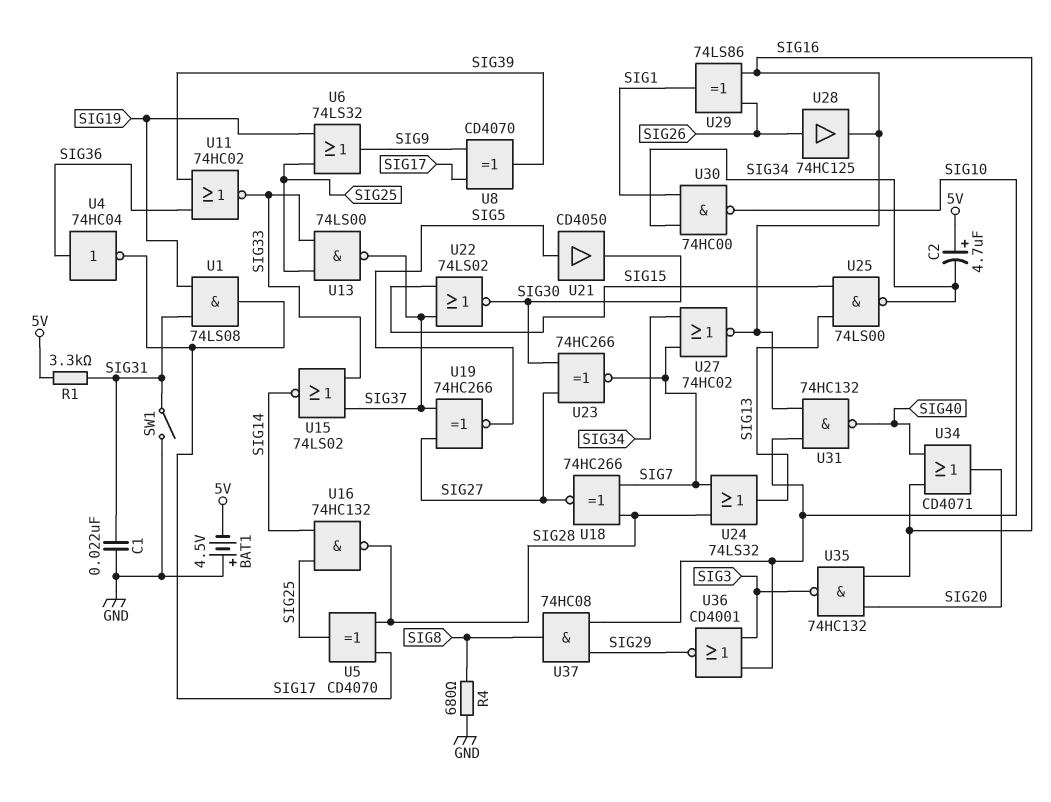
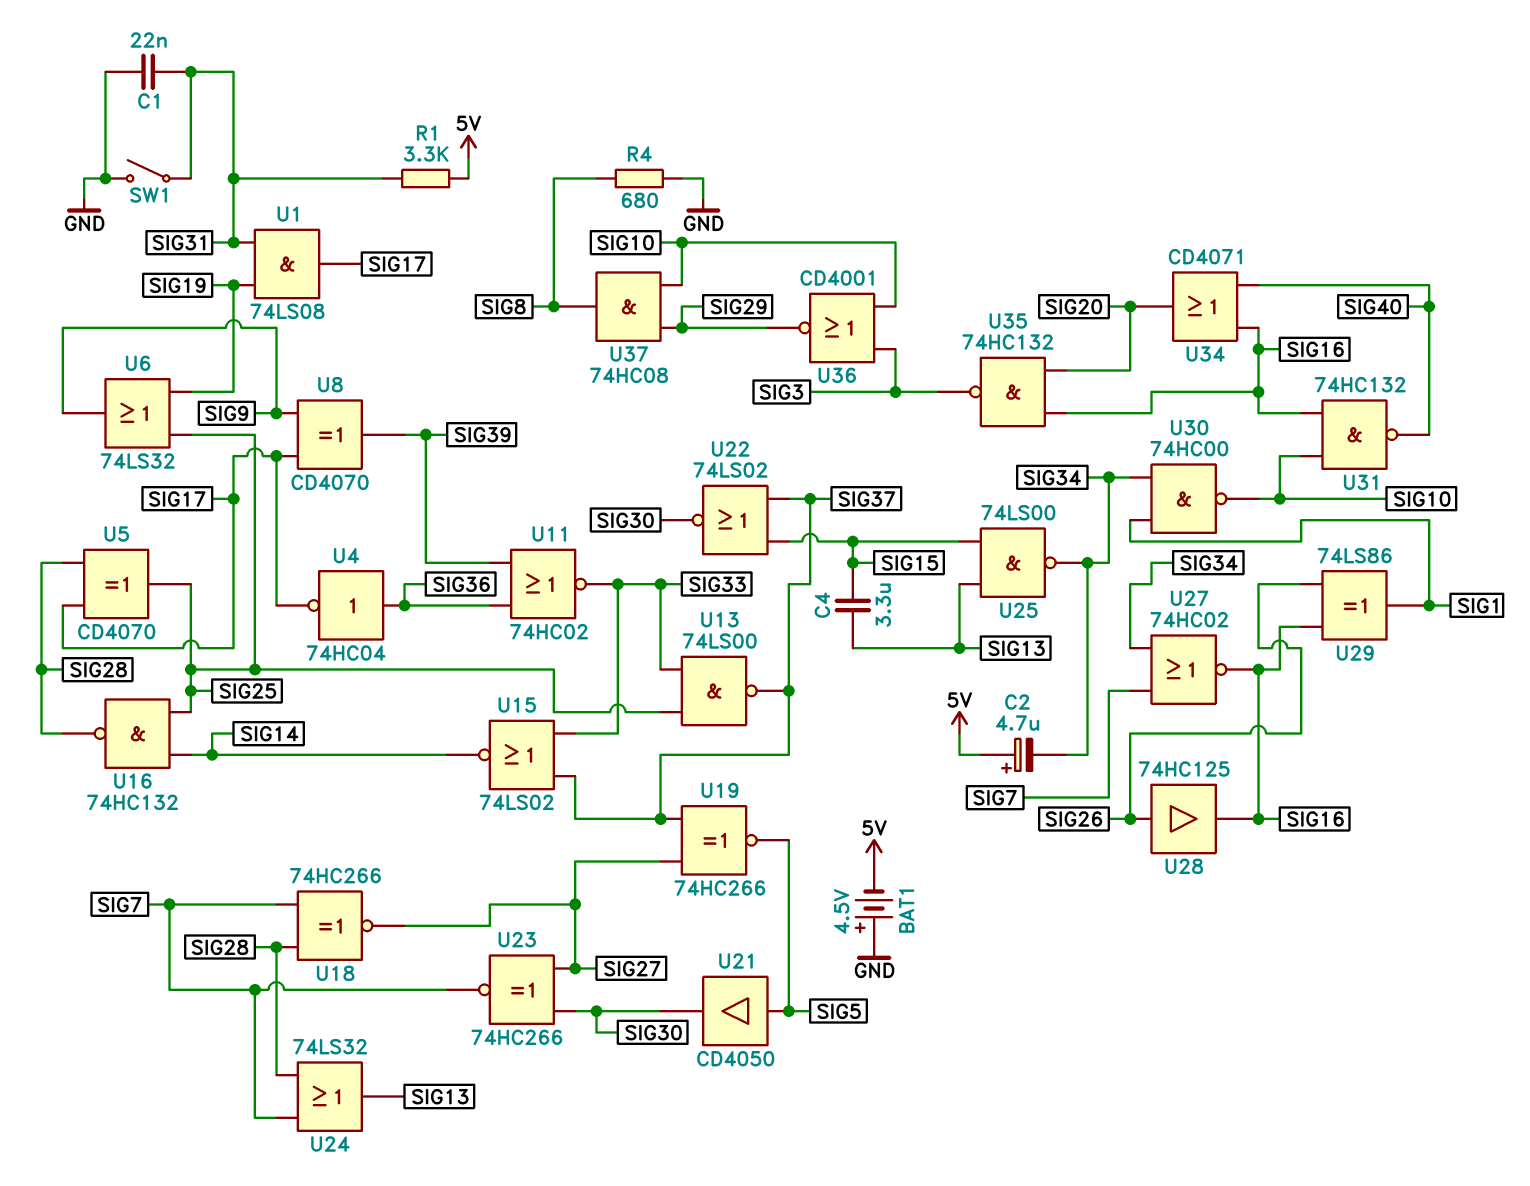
C4: none -> 3.3uF (SIG13, SIG15)

